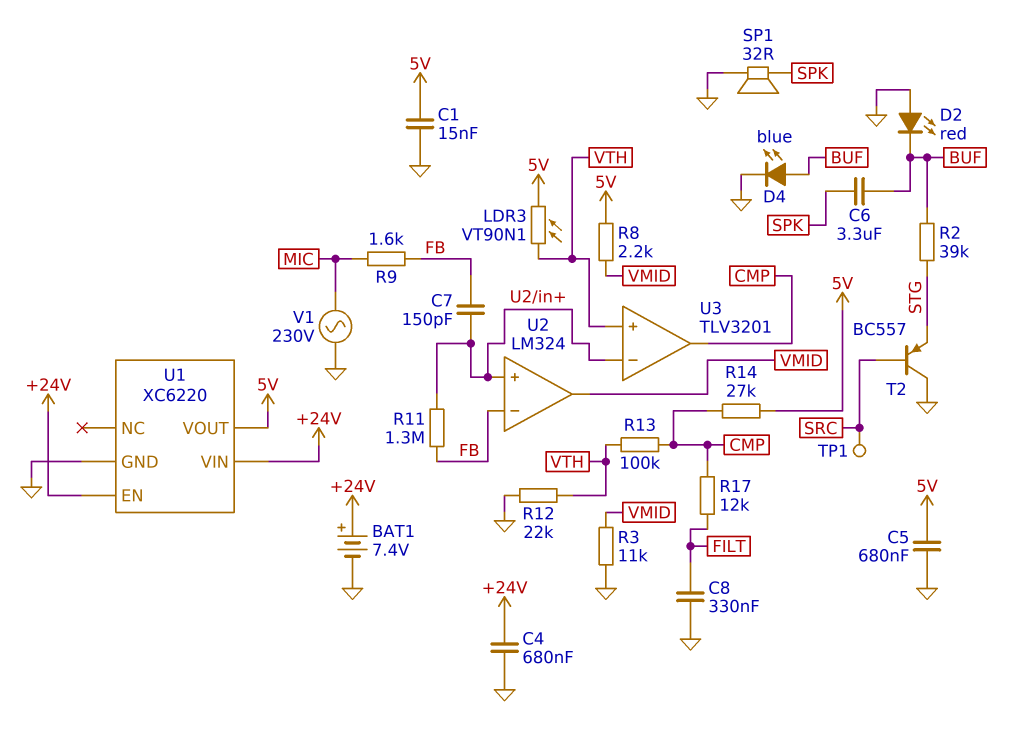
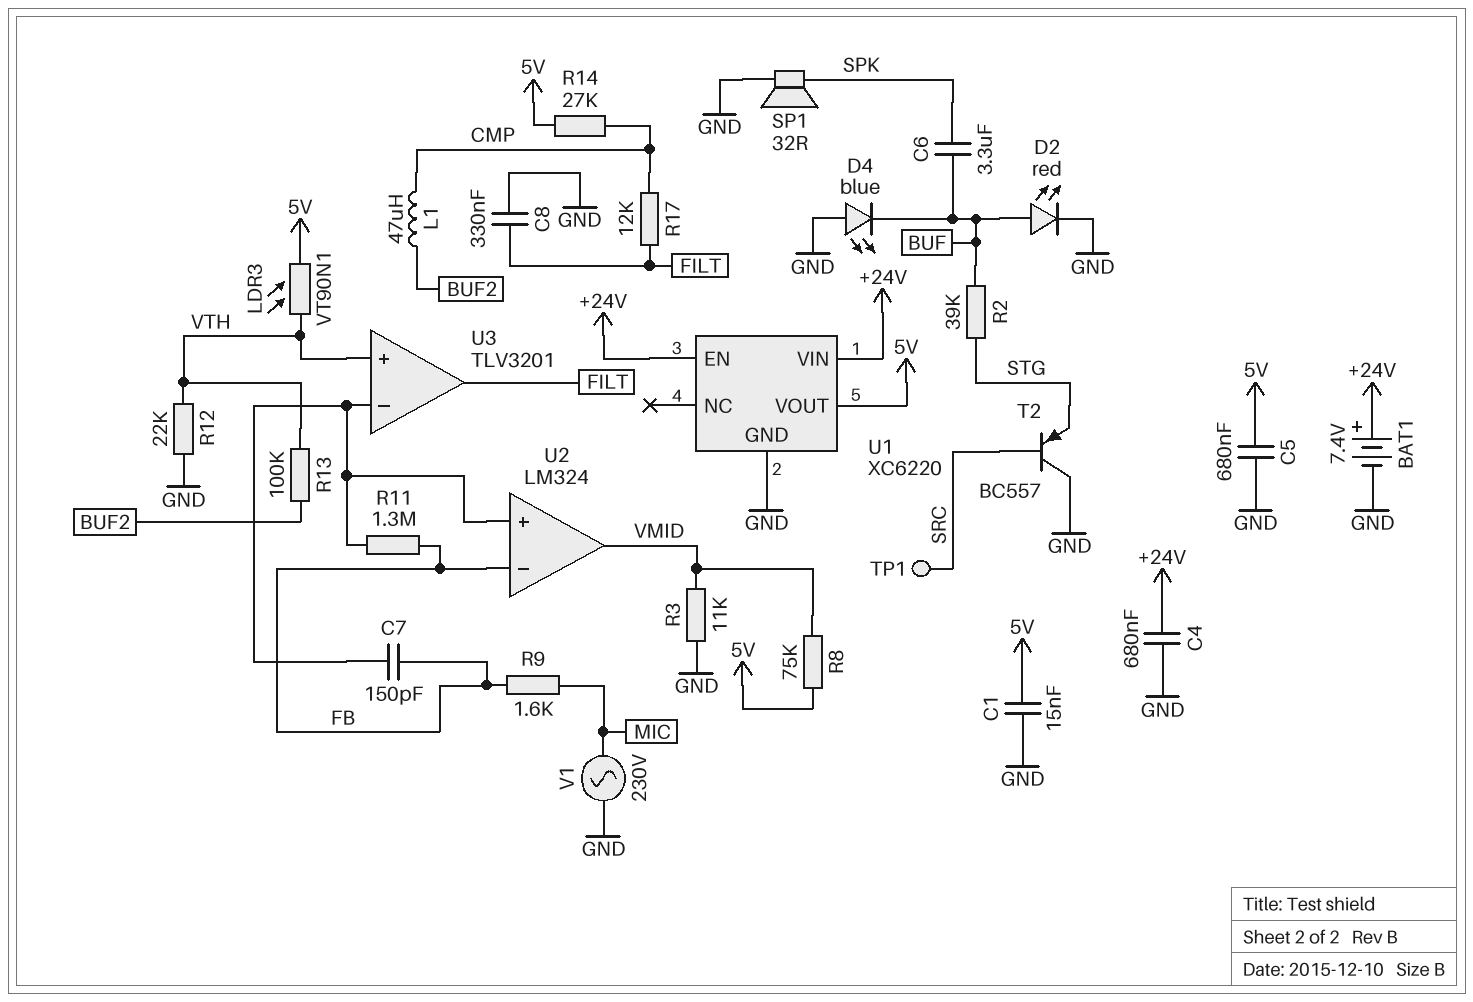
D2: LED red (A GND, K BUF) -> LED red (A BUF, K GND)
D4: LED blue (A BUF, K GND) -> LED blue (A GND, K BUF)
L1: none -> 47uH (BUF2, CMP)
R8: 2.2k (5V, VMID) -> 75k (5V, VMID)
R13: 100k (CMP, VTH) -> 100k (BUF2, VTH)
U3 pin out: CMP -> FILT

